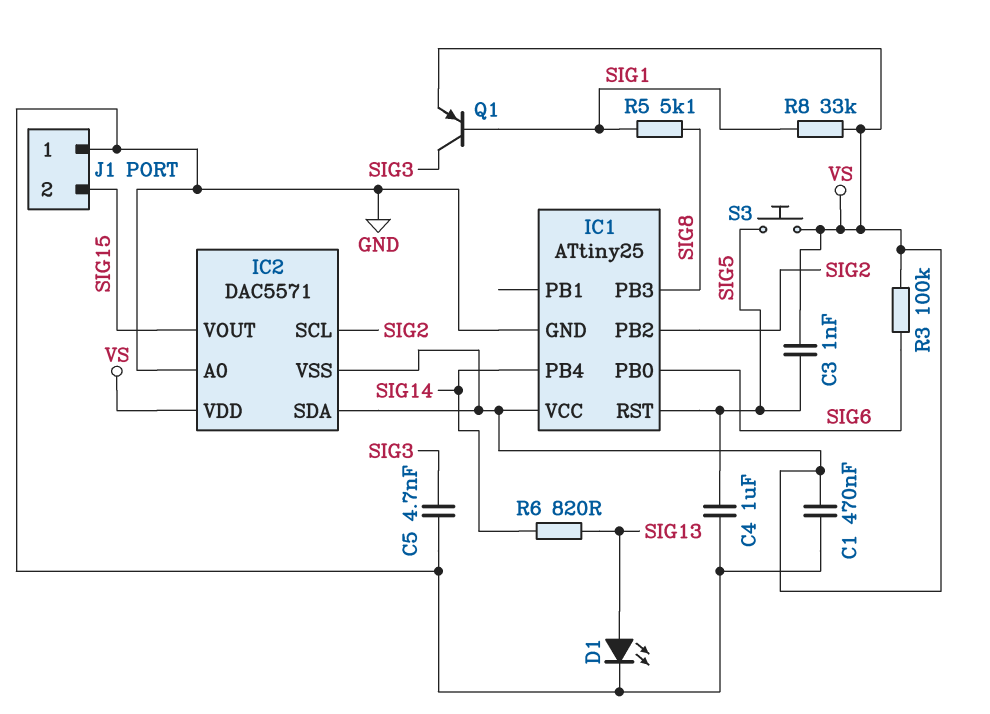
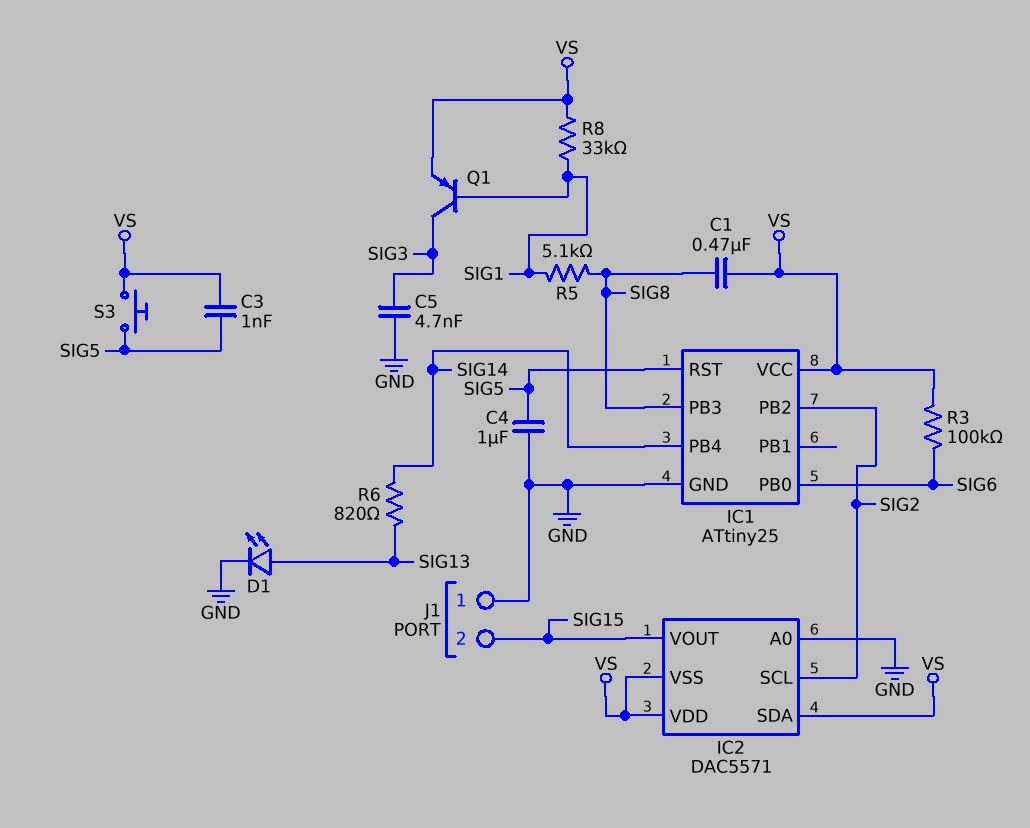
C1: 470nF (GND, VS) -> 470nF (SIG8, VS)

